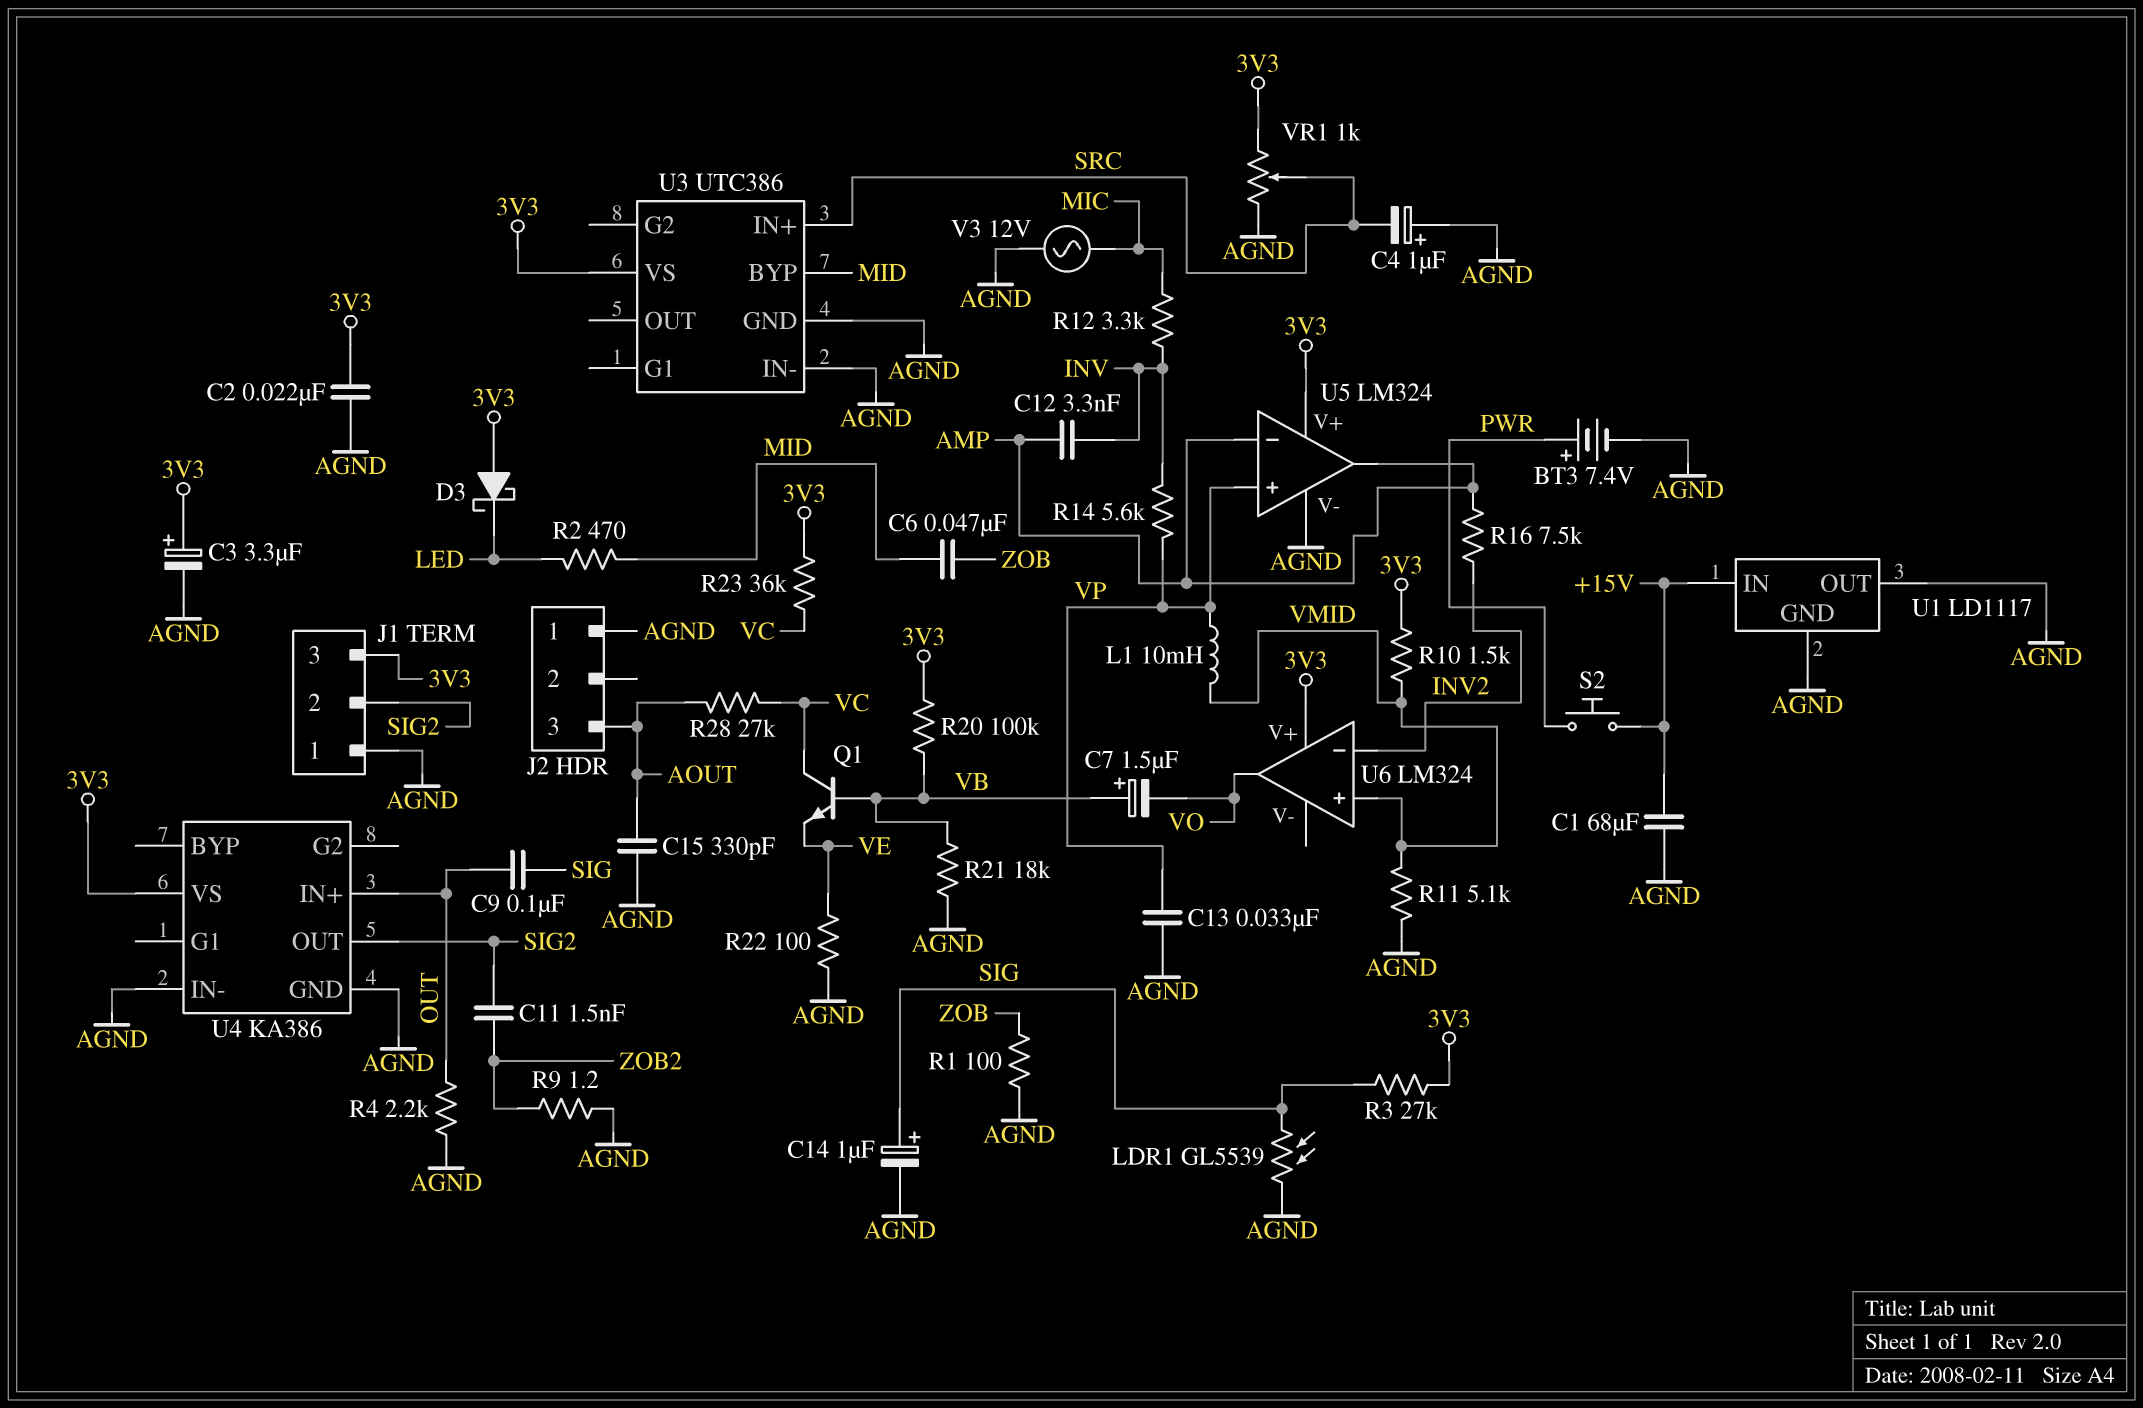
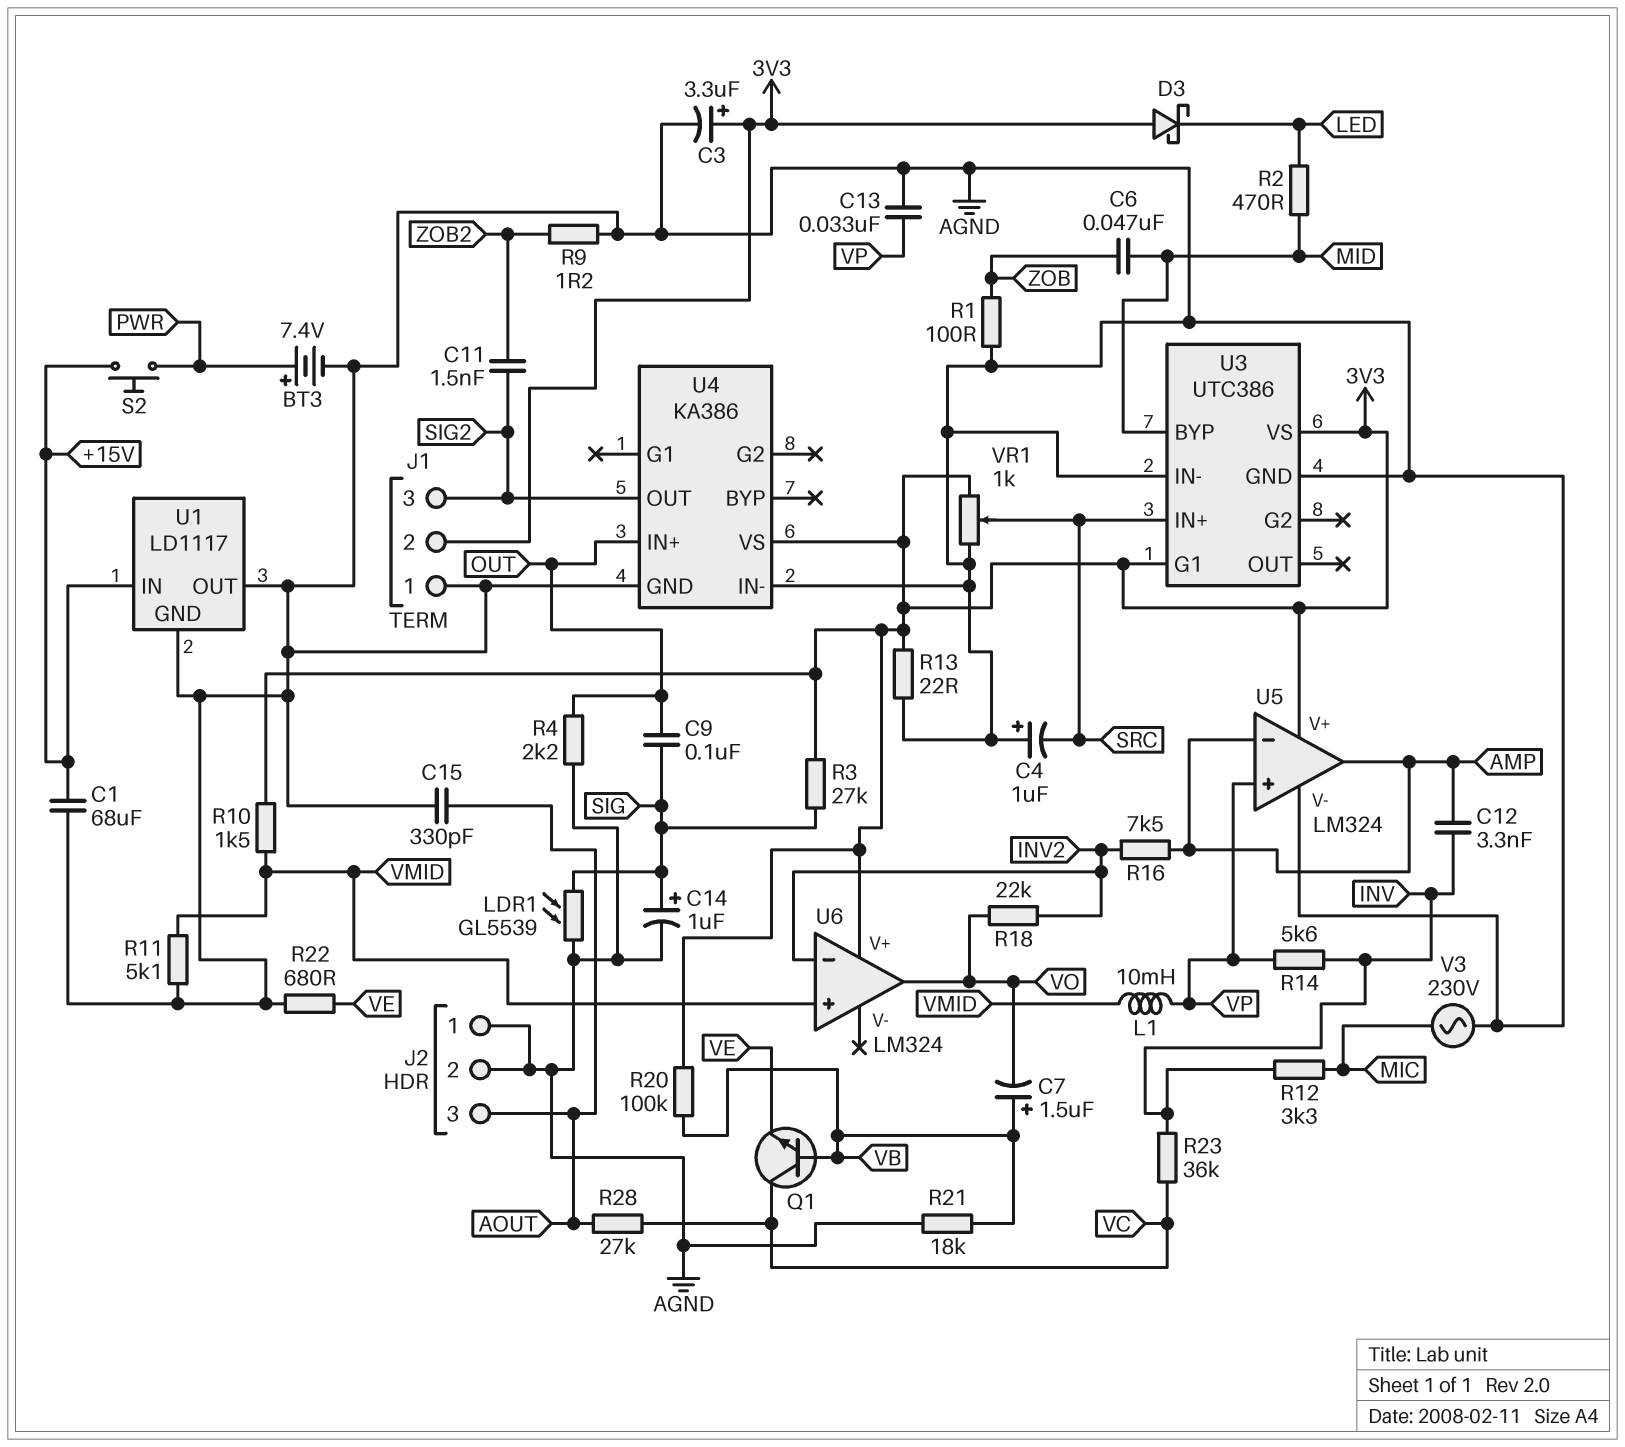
C2: 22nF (3V3, AGND) -> none
J1 pin 2: SIG2 -> 3V3
J1 pin 3: 3V3 -> SIG2
J2 pin 2: none -> AGND
R13: none -> 22 (3V3, AGND)
R18: none -> 22k (INV2, VO)
R22: 100 (AGND, VE) -> 680 (AGND, VE)
R23: 36k (3V3, VC) -> 36k (INV, VC)
U3 pin G1: none -> 3V3
V3: AC 12V (AGND, MIC) -> AC 230V (AGND, MIC)

